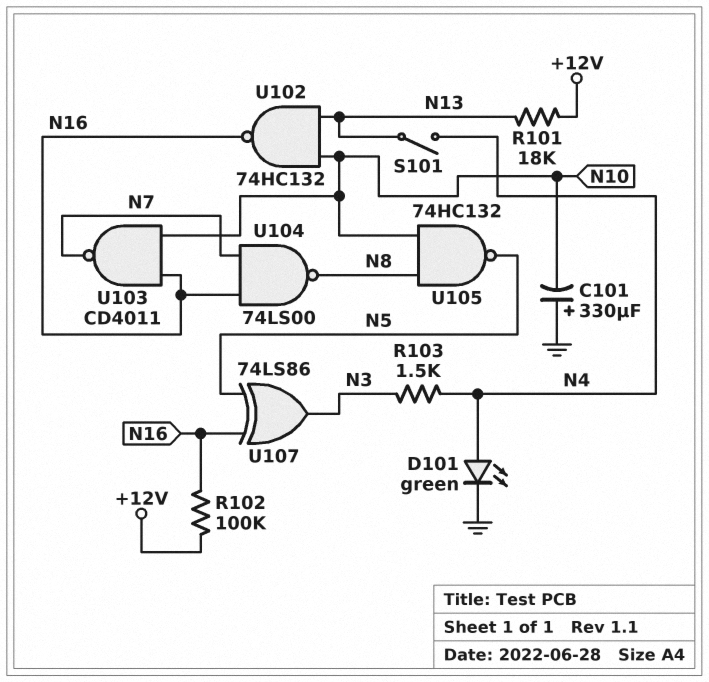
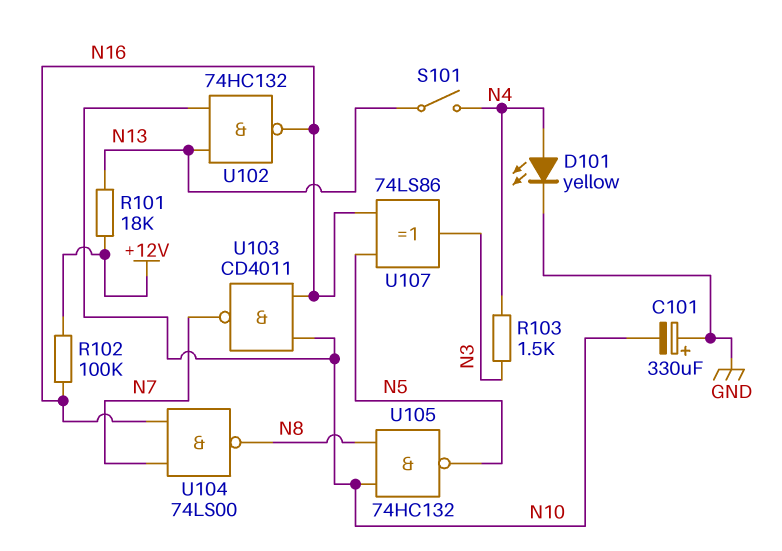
D101: LED green (A N4, K GND) -> LED yellow (A N4, K GND)

